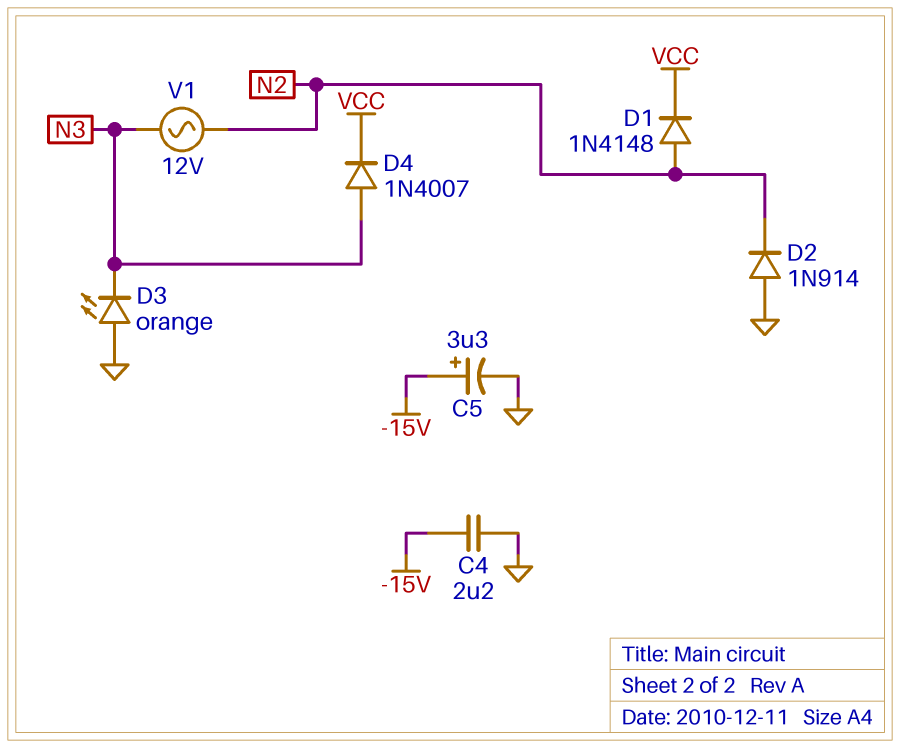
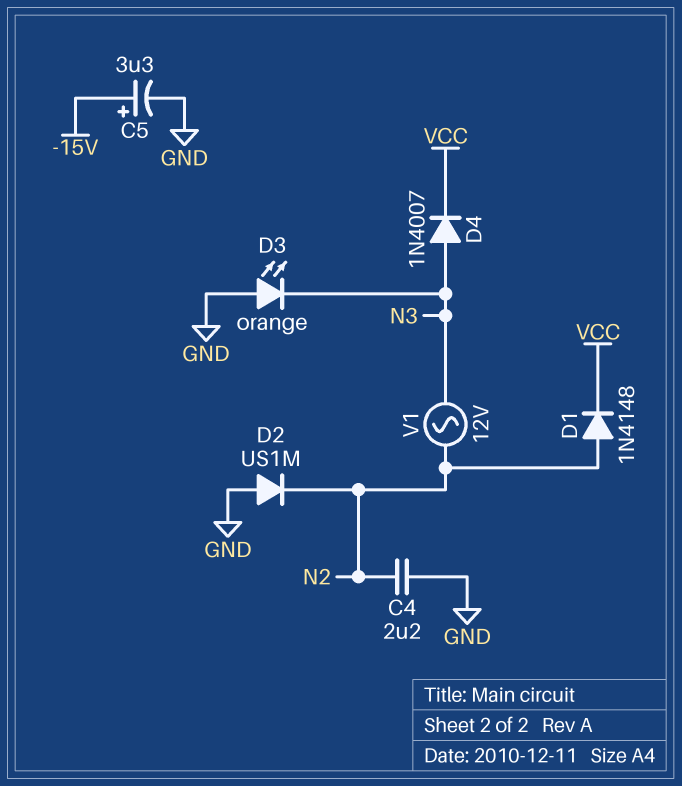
C4: 2.2uF (-15V, GND) -> 2.2uF (GND, N2)
D2: diode 1N914 (A GND, K N2) -> diode US1M (A GND, K N2)

